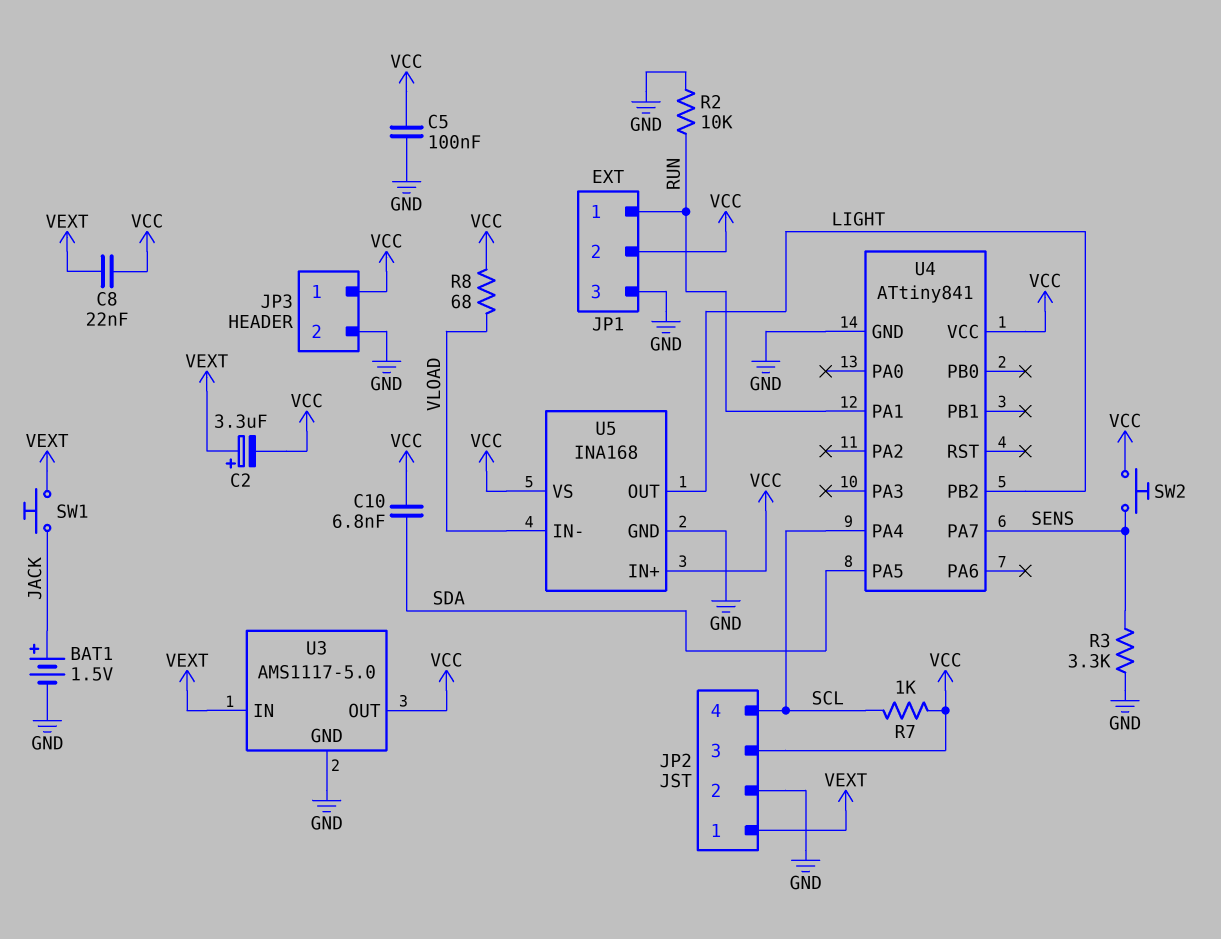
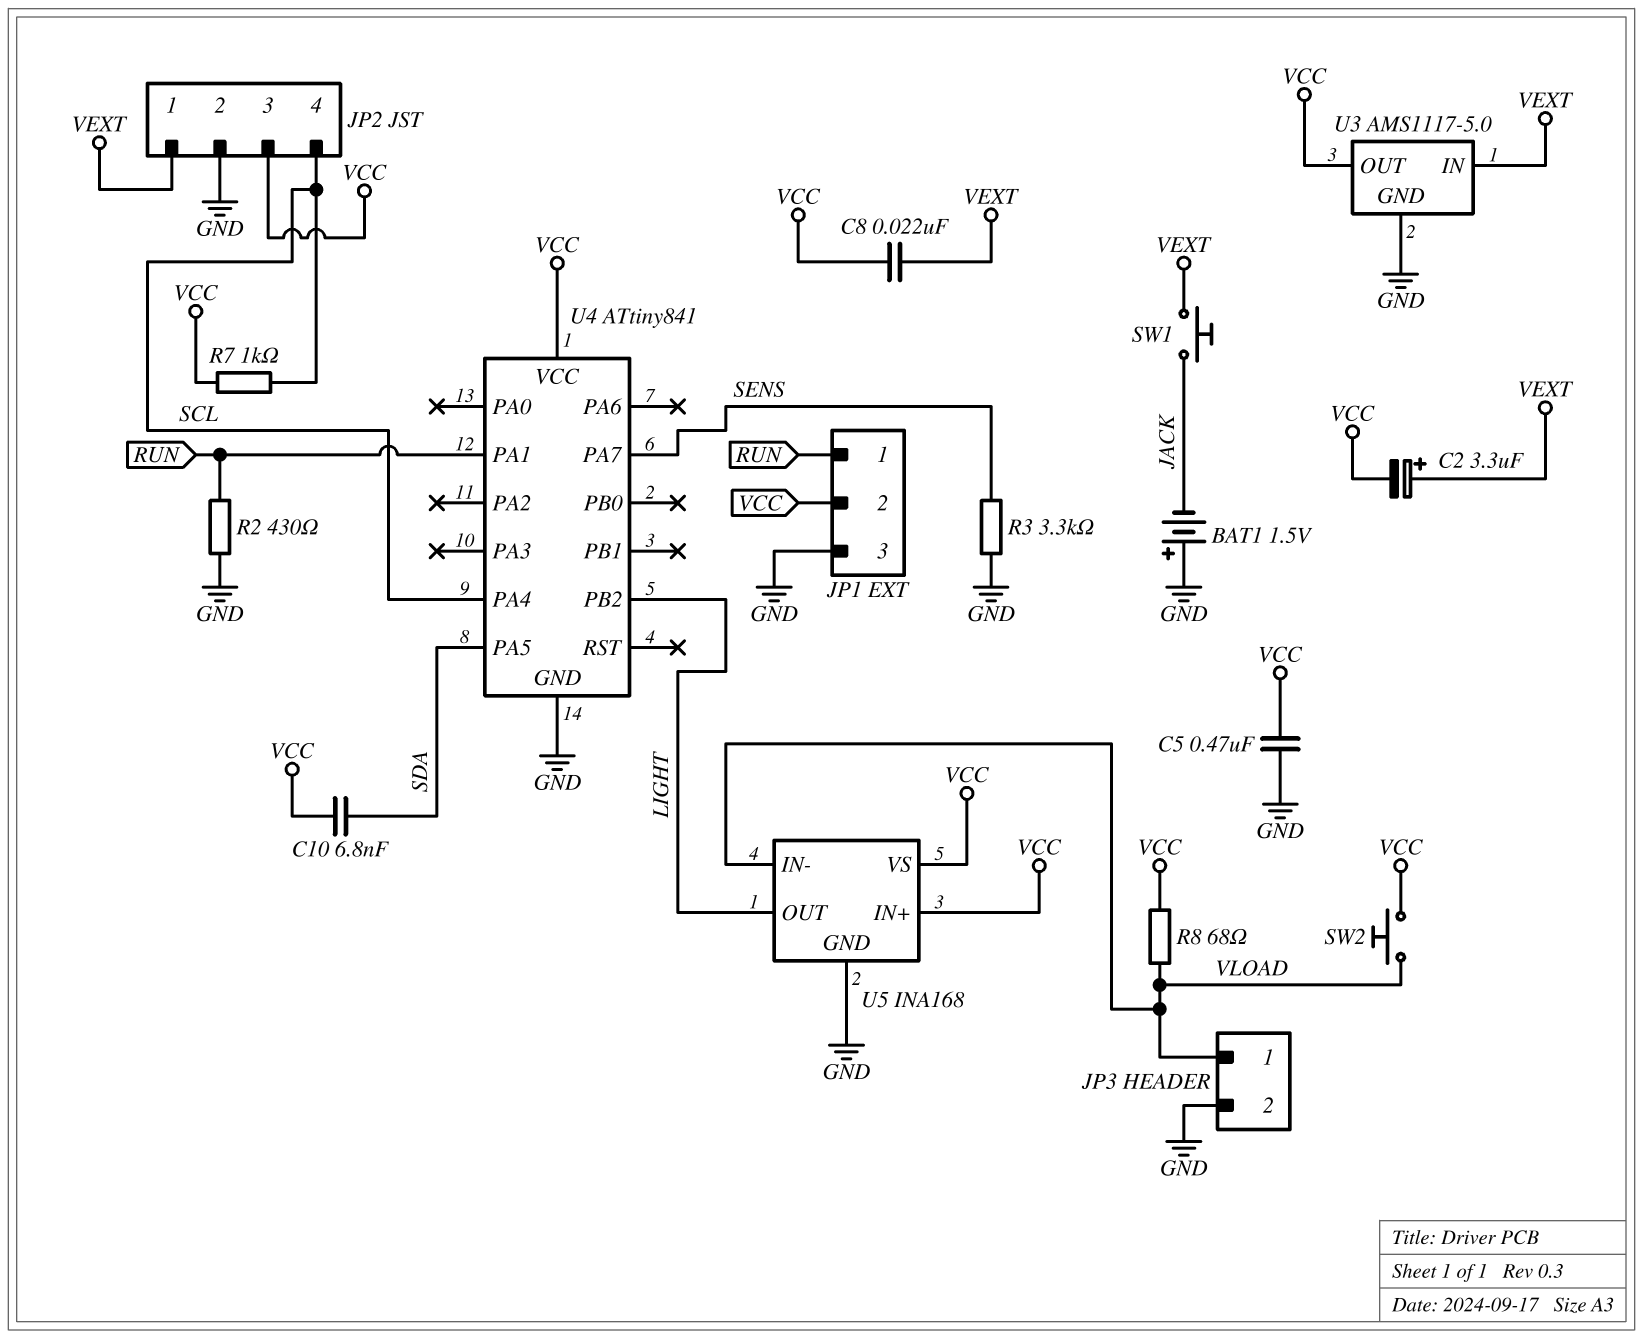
BAT1: 1.5V (plus JACK, minus GND) -> 1.5V (plus GND, minus JACK)
C5: 100nF (GND, VCC) -> 470nF (GND, VCC)
JP3 pin 1: VCC -> VLOAD
R2: 10k (GND, RUN) -> 430 (GND, RUN)
SW2: button (SENS, VCC) -> button (VCC, VLOAD)

